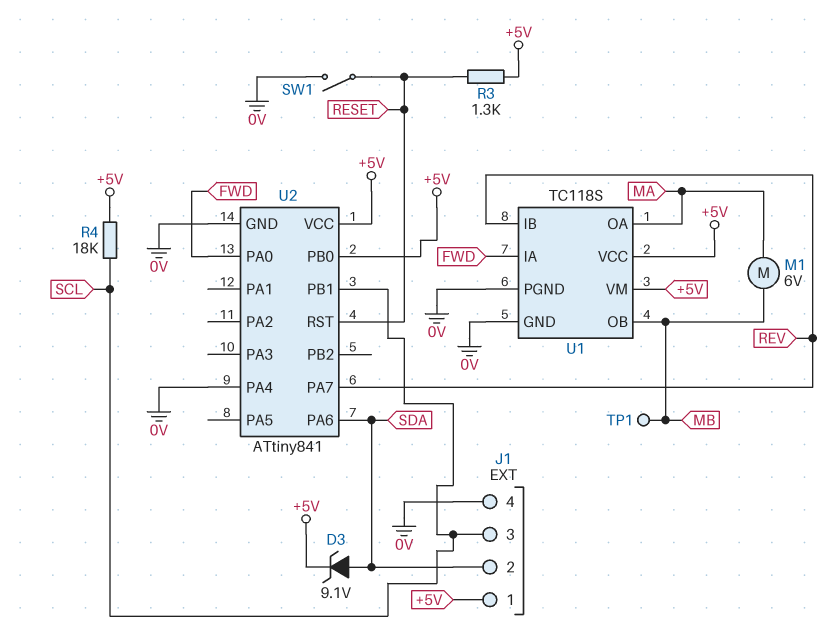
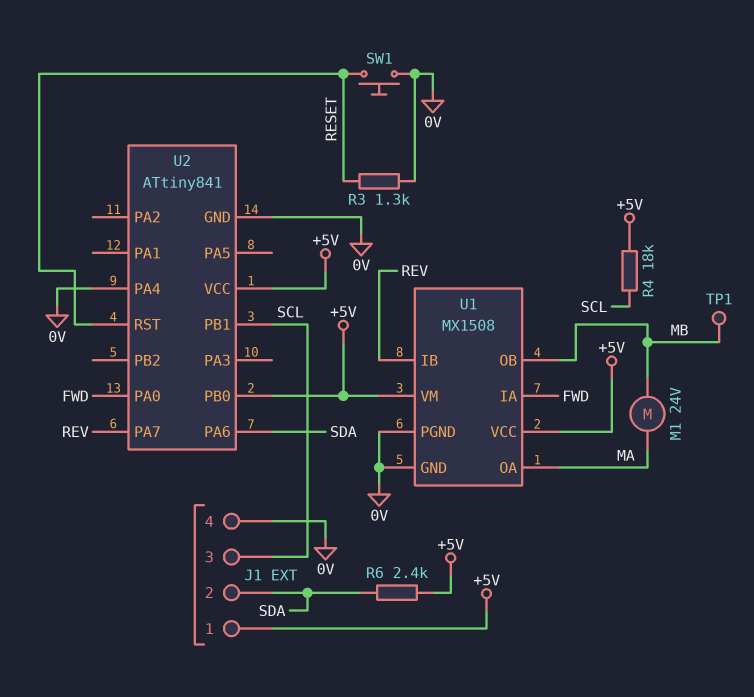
D3: zener 9.1V (A SDA, K +5V) -> none
M1: motor 6V (MA, MB) -> motor 24V (MA, MB)
R3: 1.3k (+5V, RESET) -> 1.3k (0V, RESET)
R6: none -> 2.4k (+5V, SDA)
SW1: switch (0V, RESET) -> button (0V, RESET)
U1: TC118S -> MX1508

